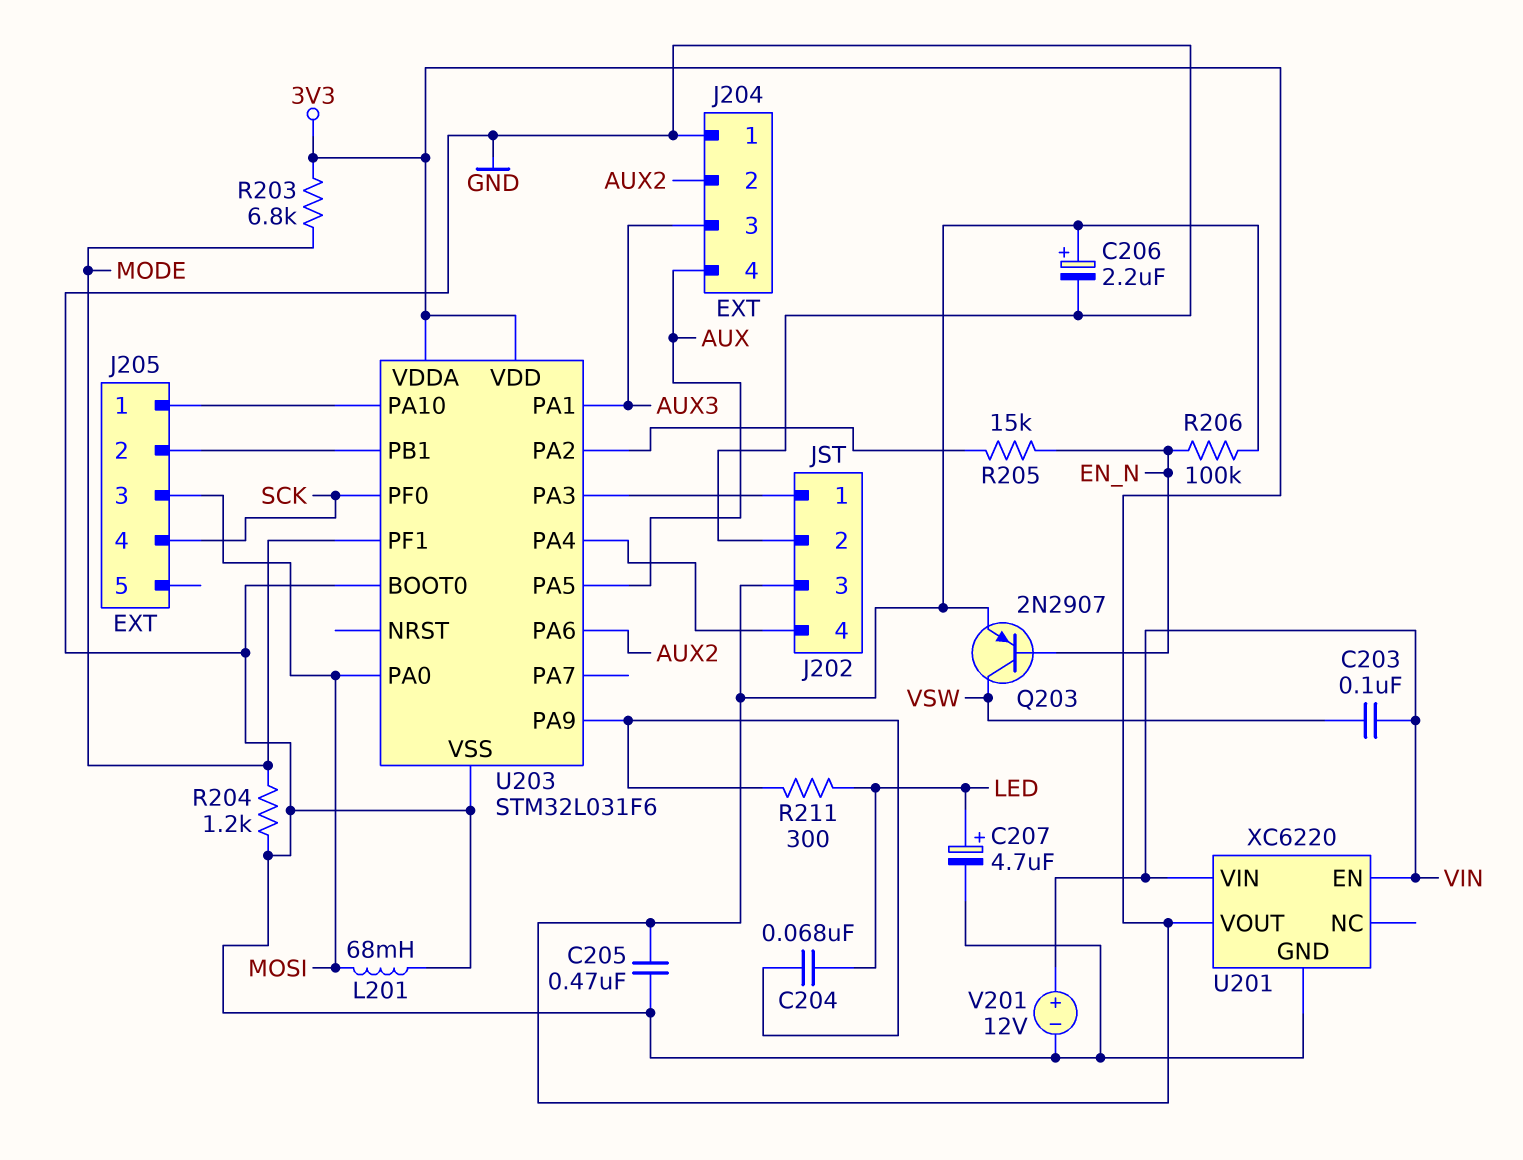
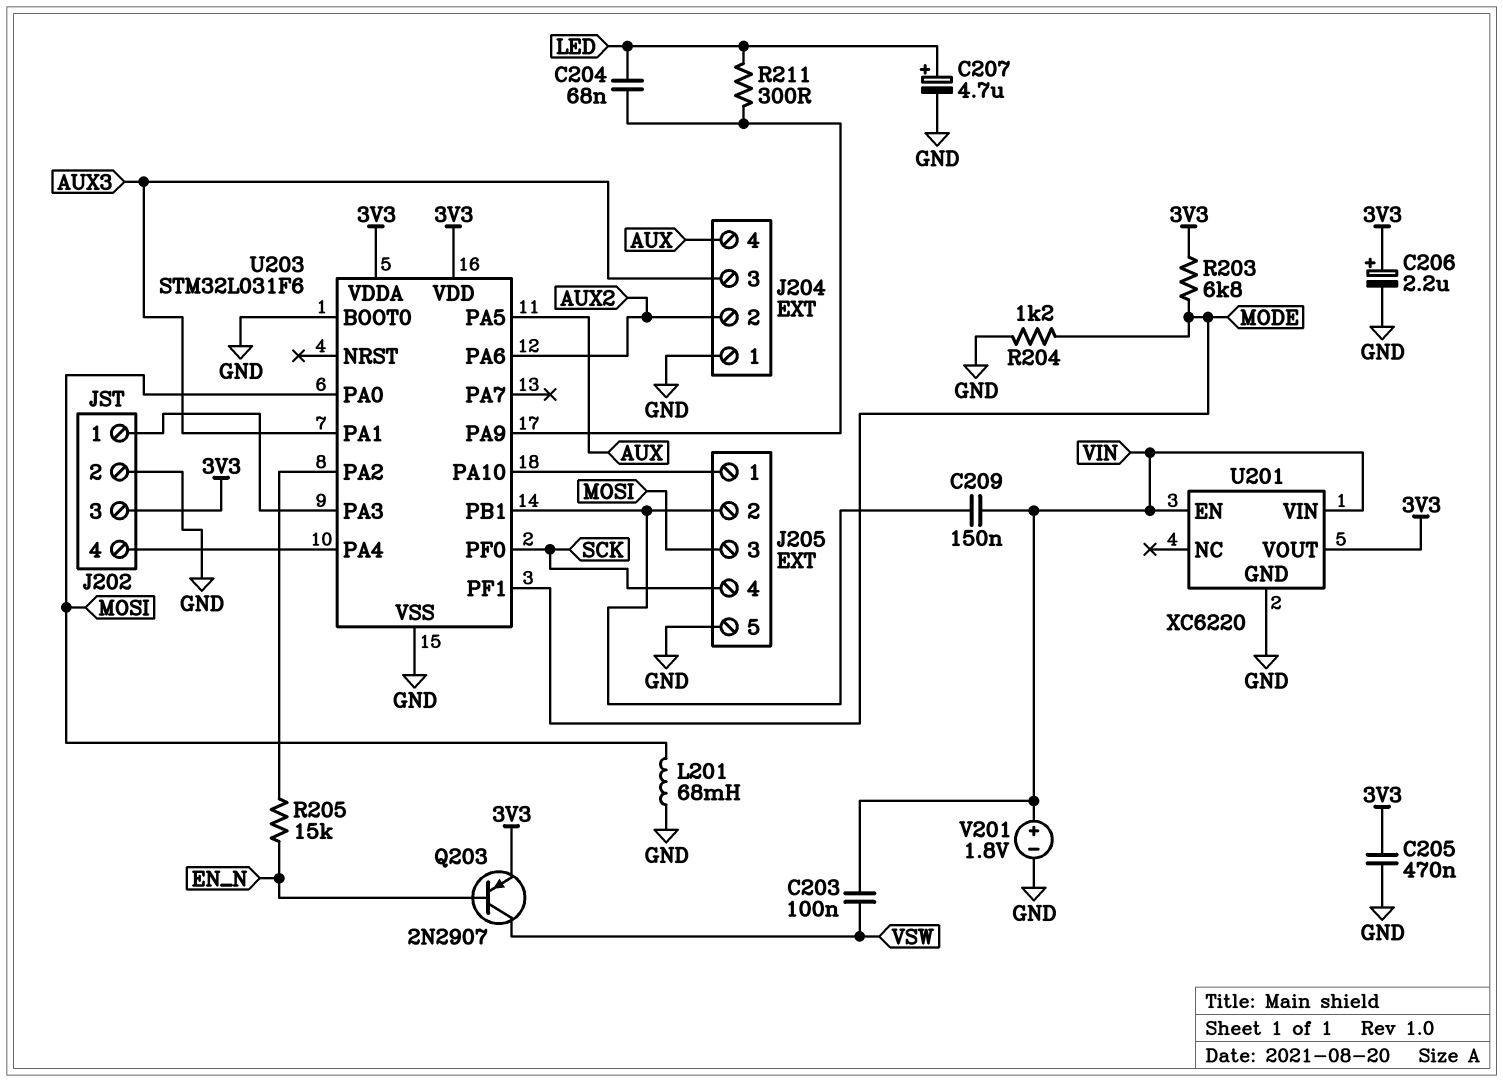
C209: none -> 150nF (J205/2, VIN)
J205 pin 5: none -> GND
R206: 100k (3V3, EN_N) -> none
V201: 12V (plus VIN, minus GND) -> 1.8V (plus VIN, minus GND)

